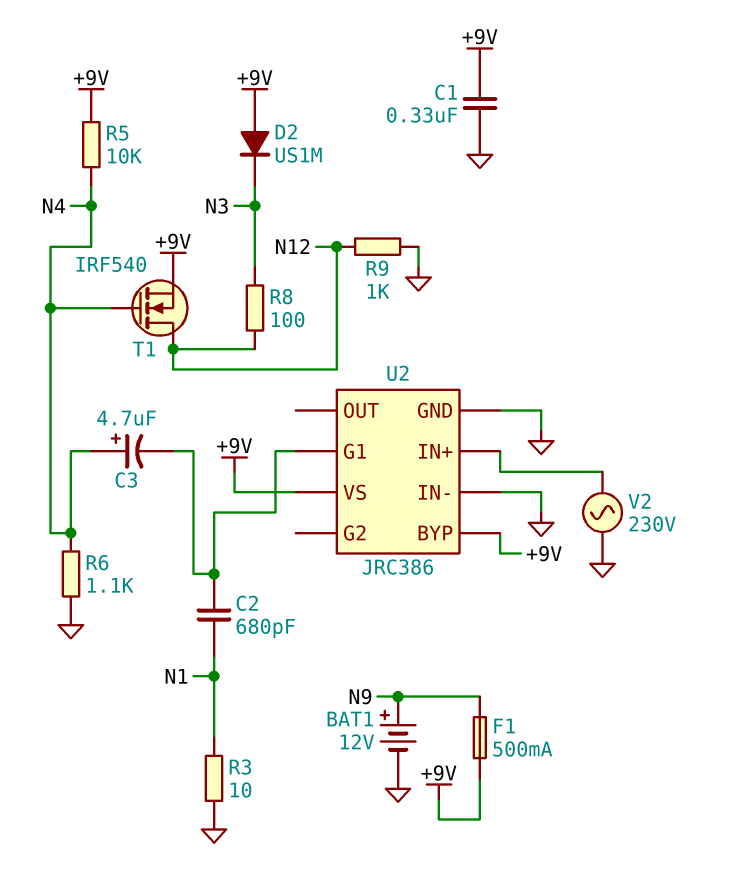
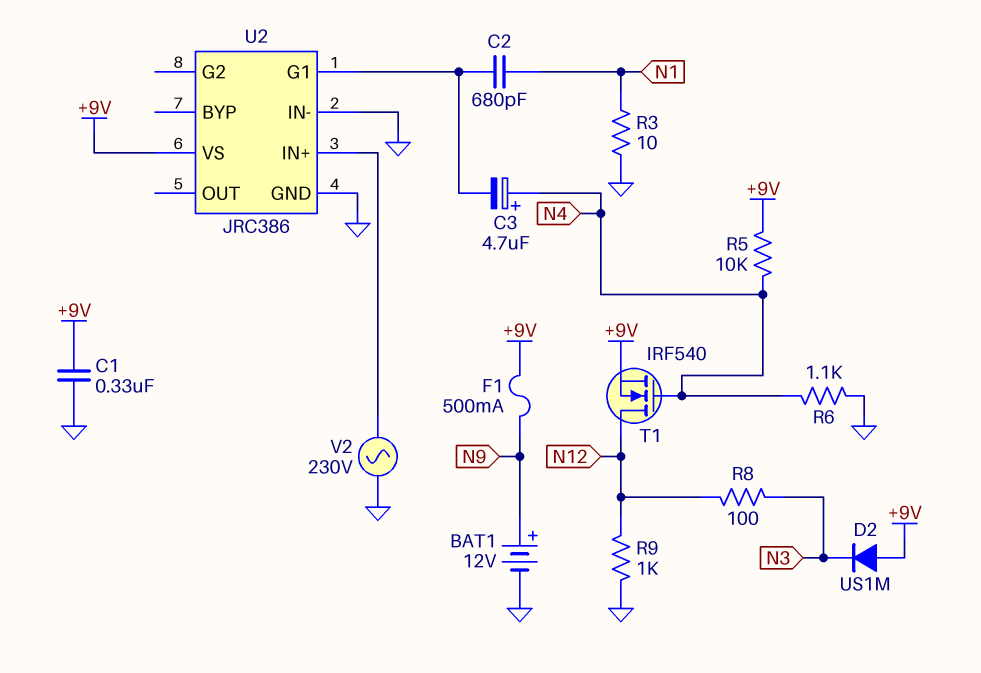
U2 pin BYP: +9V -> none

